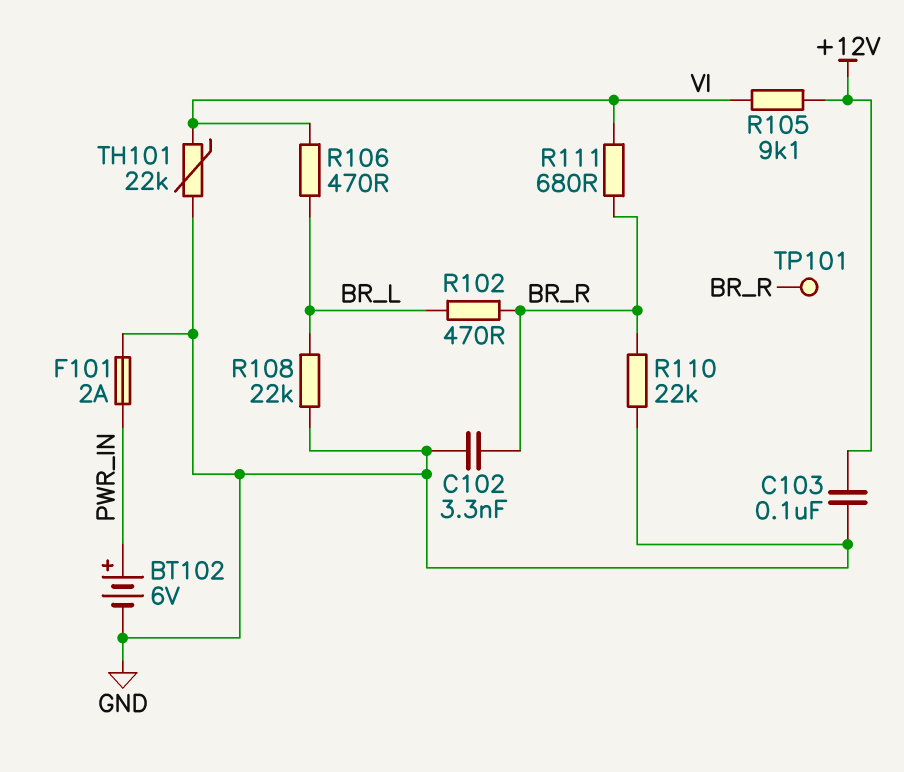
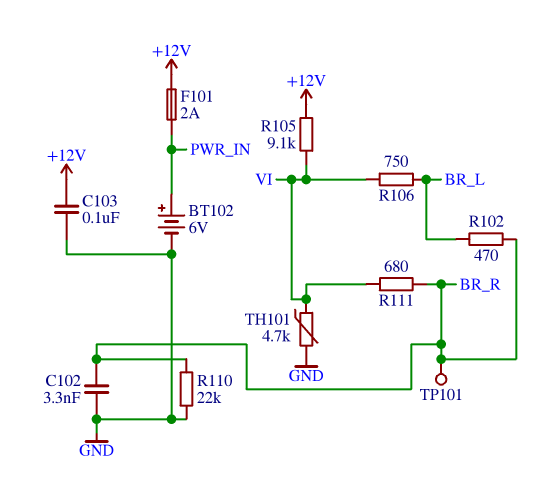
F101: 2A (GND, PWR_IN) -> 2A (+12V, PWR_IN)
R106: 470 (BR_L, VI) -> 750 (BR_L, VI)
R108: 22k (BR_L, GND) -> none
TH101: 22k (GND, VI) -> 4.7k (GND, VI)

